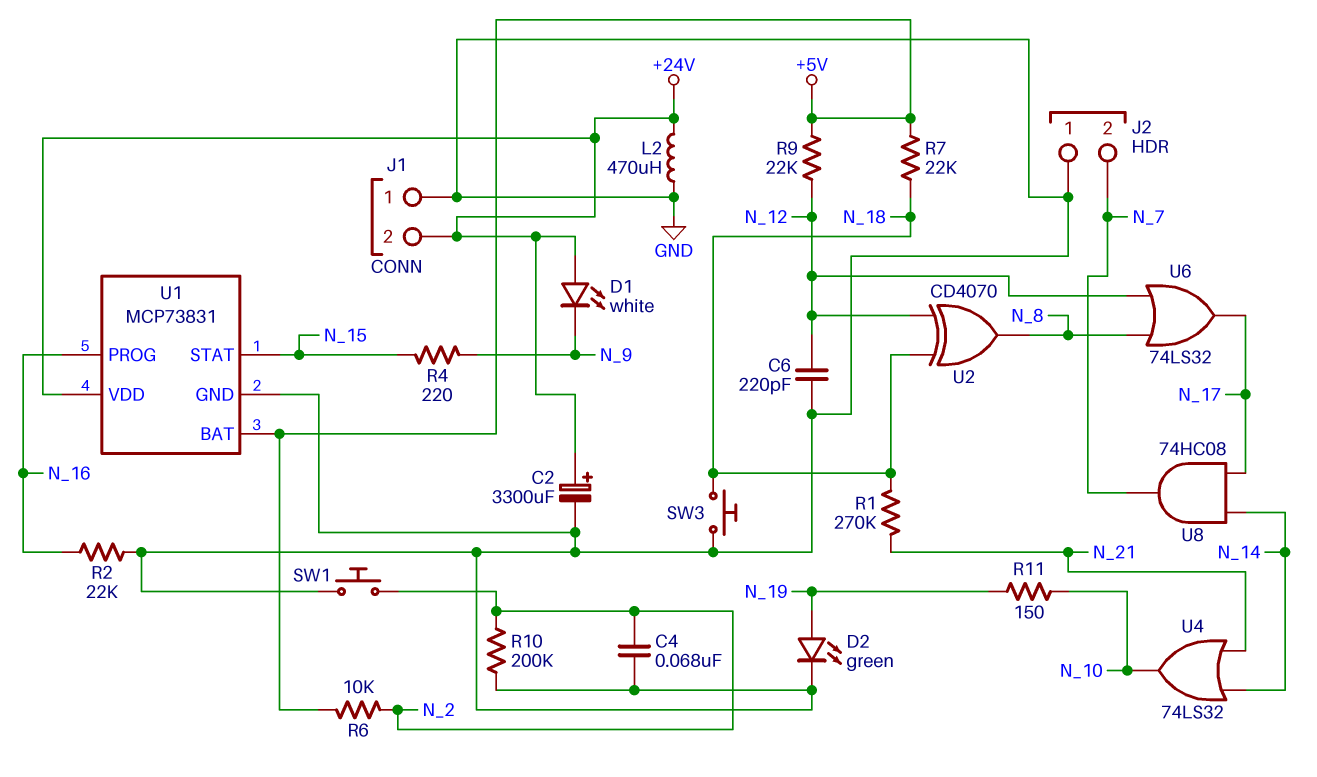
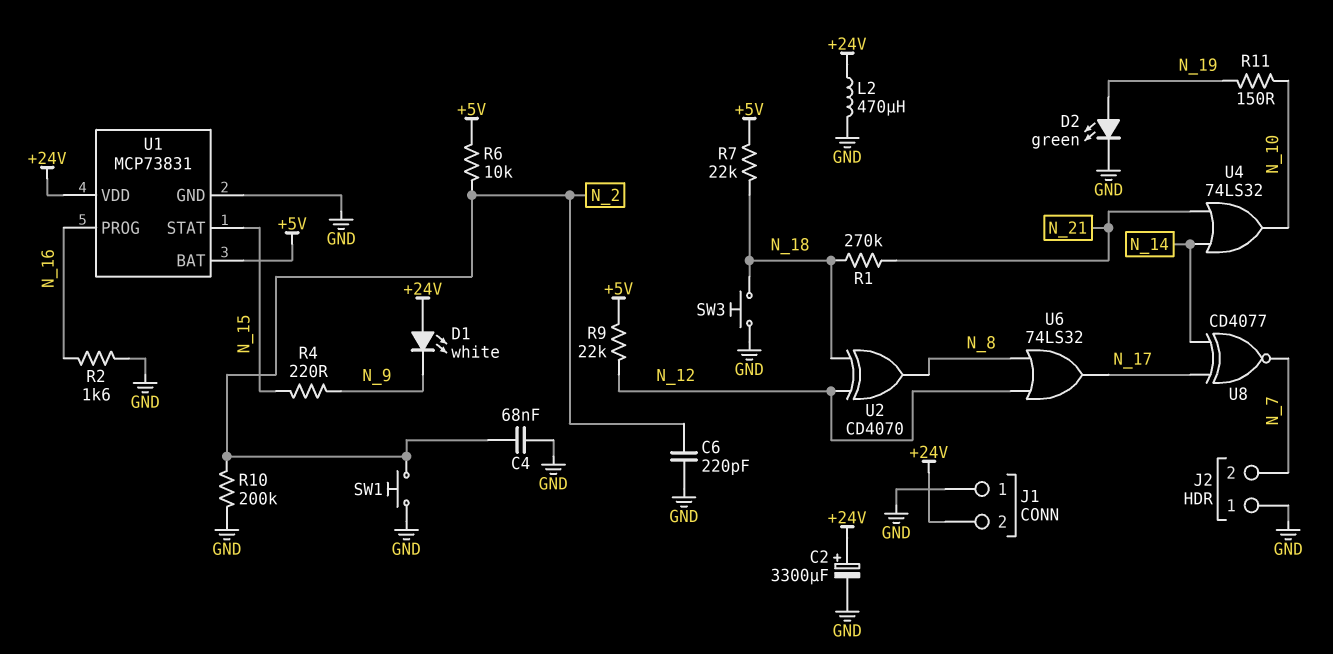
C6: 220pF (GND, N_12) -> 220pF (GND, N_2)
R2: 22k (GND, N_16) -> 1.6k (GND, N_16)
U8: AND 74HC08 (in N_14, in N_17, out N_7) -> XNOR CD4077 (in N_14, in N_17, out N_7)

